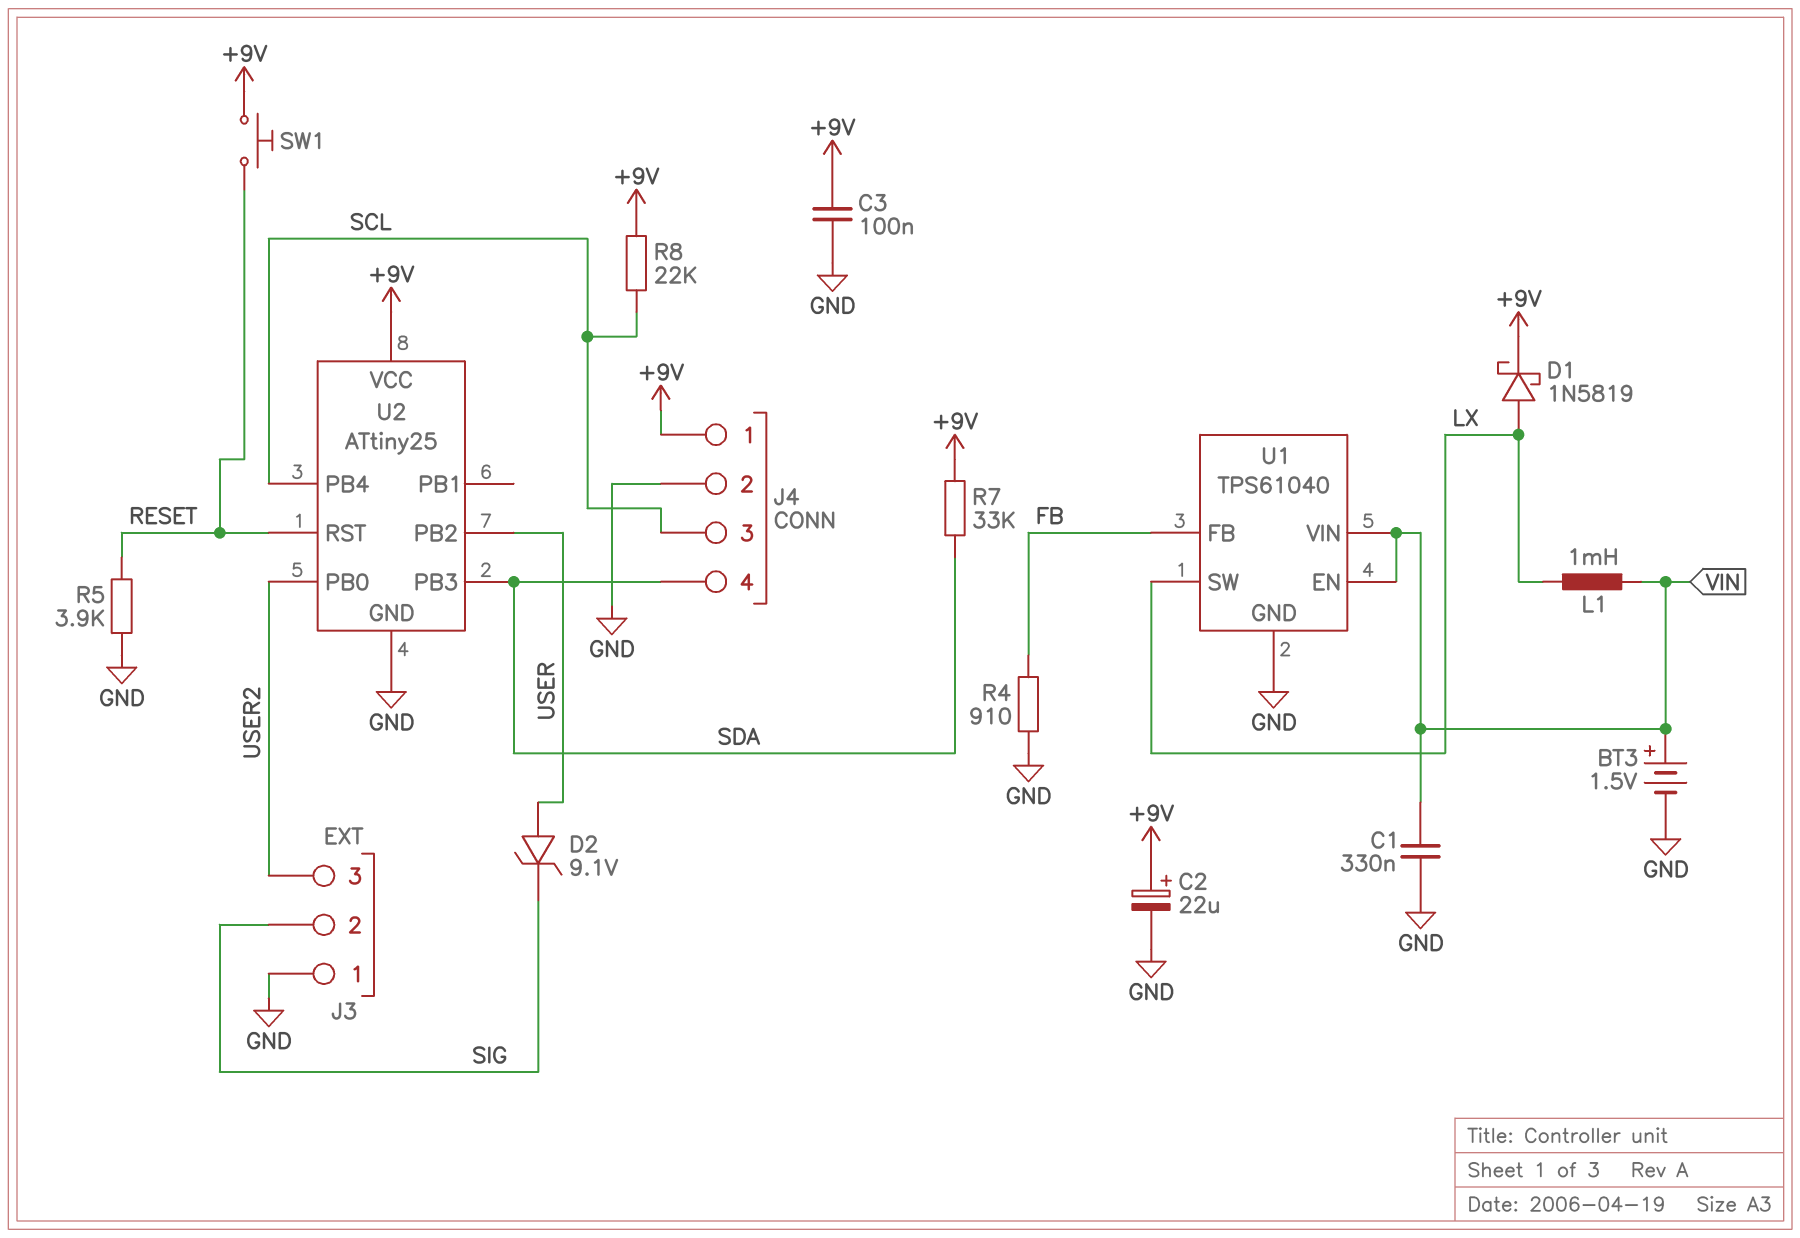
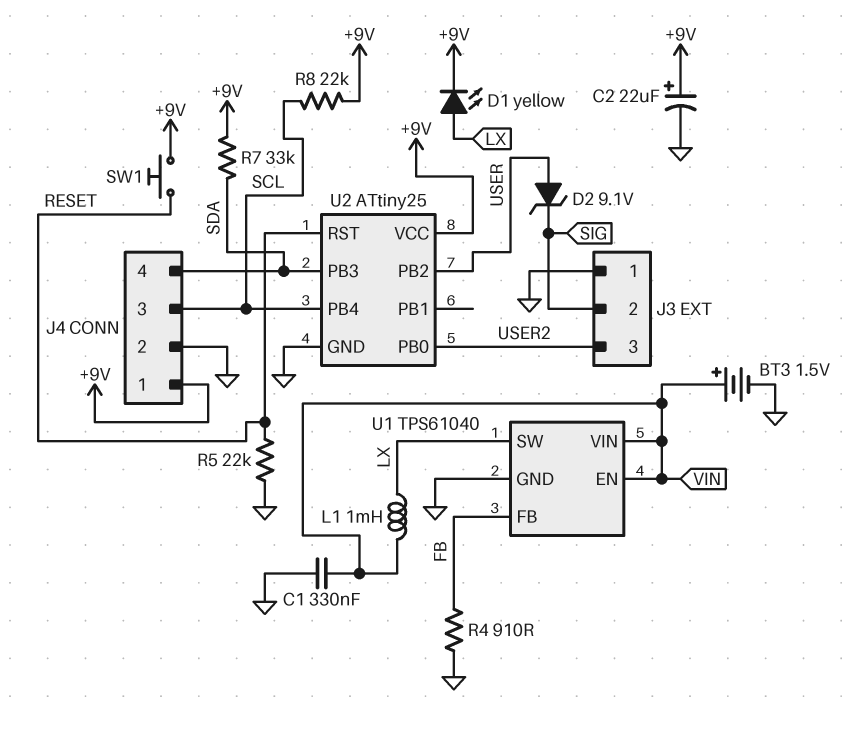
C3: 100nF (+9V, GND) -> none
D1: schottky 1N5819 (A LX, K +9V) -> LED yellow (A LX, K +9V)
R5: 3.9k (GND, RESET) -> 22k (GND, RESET)

